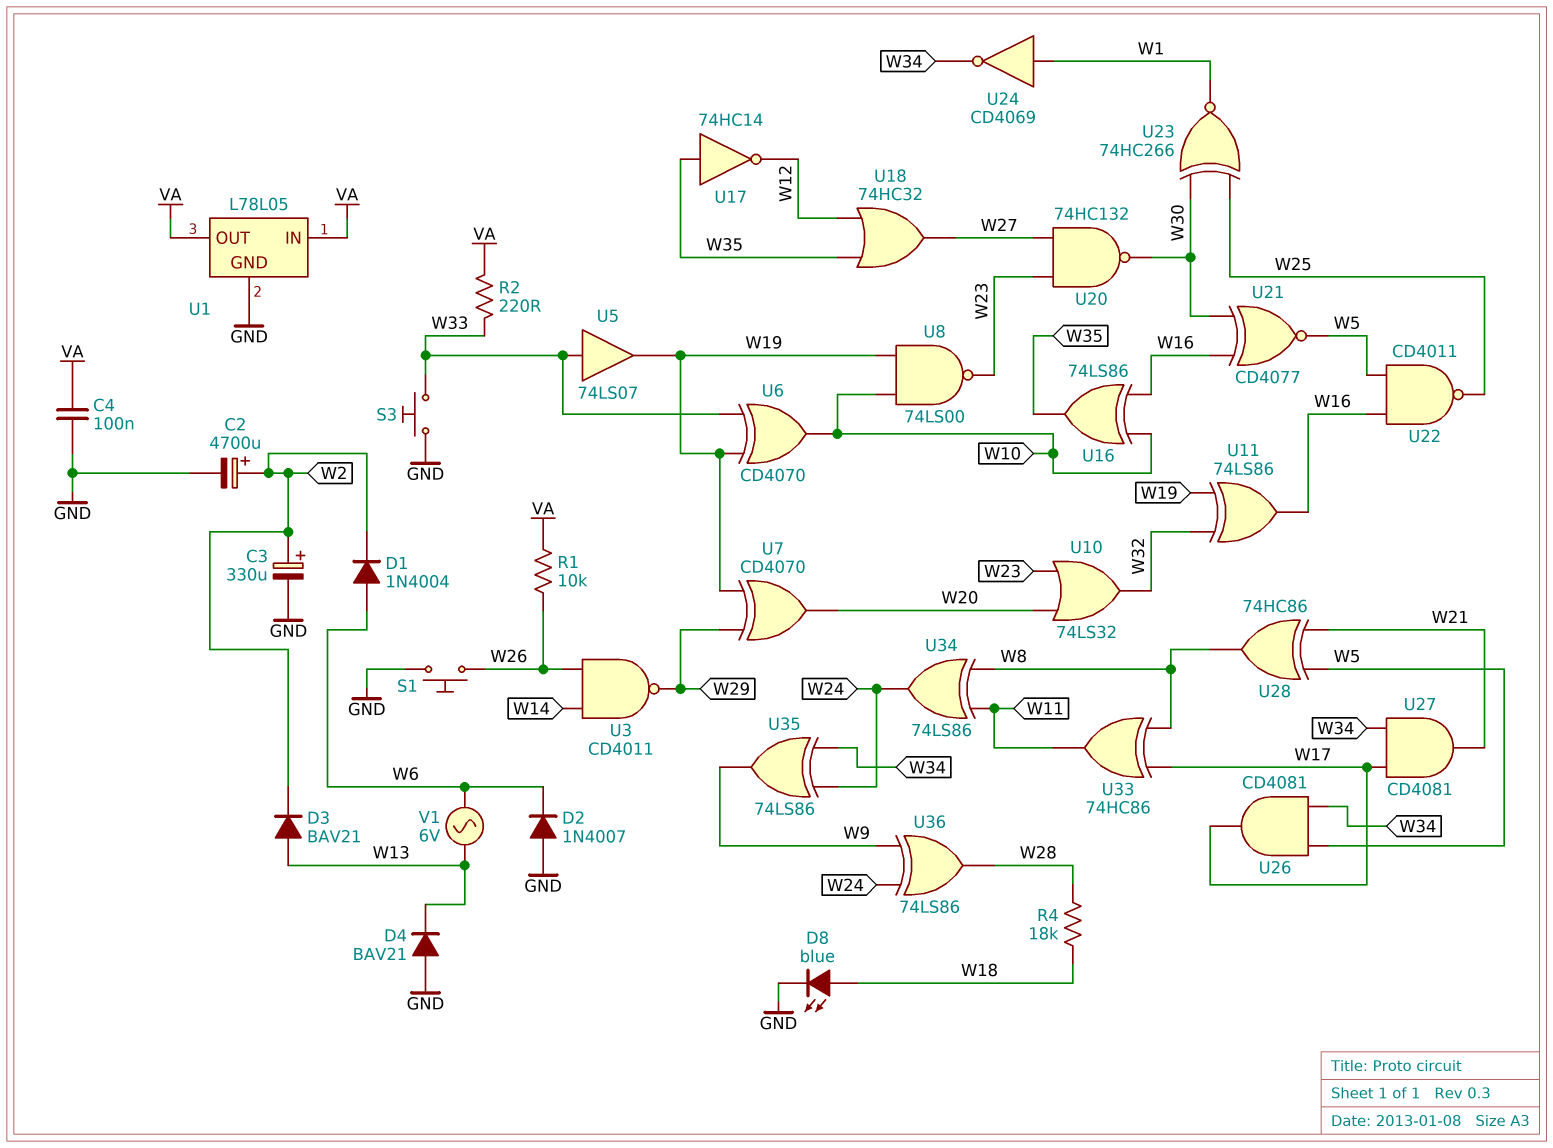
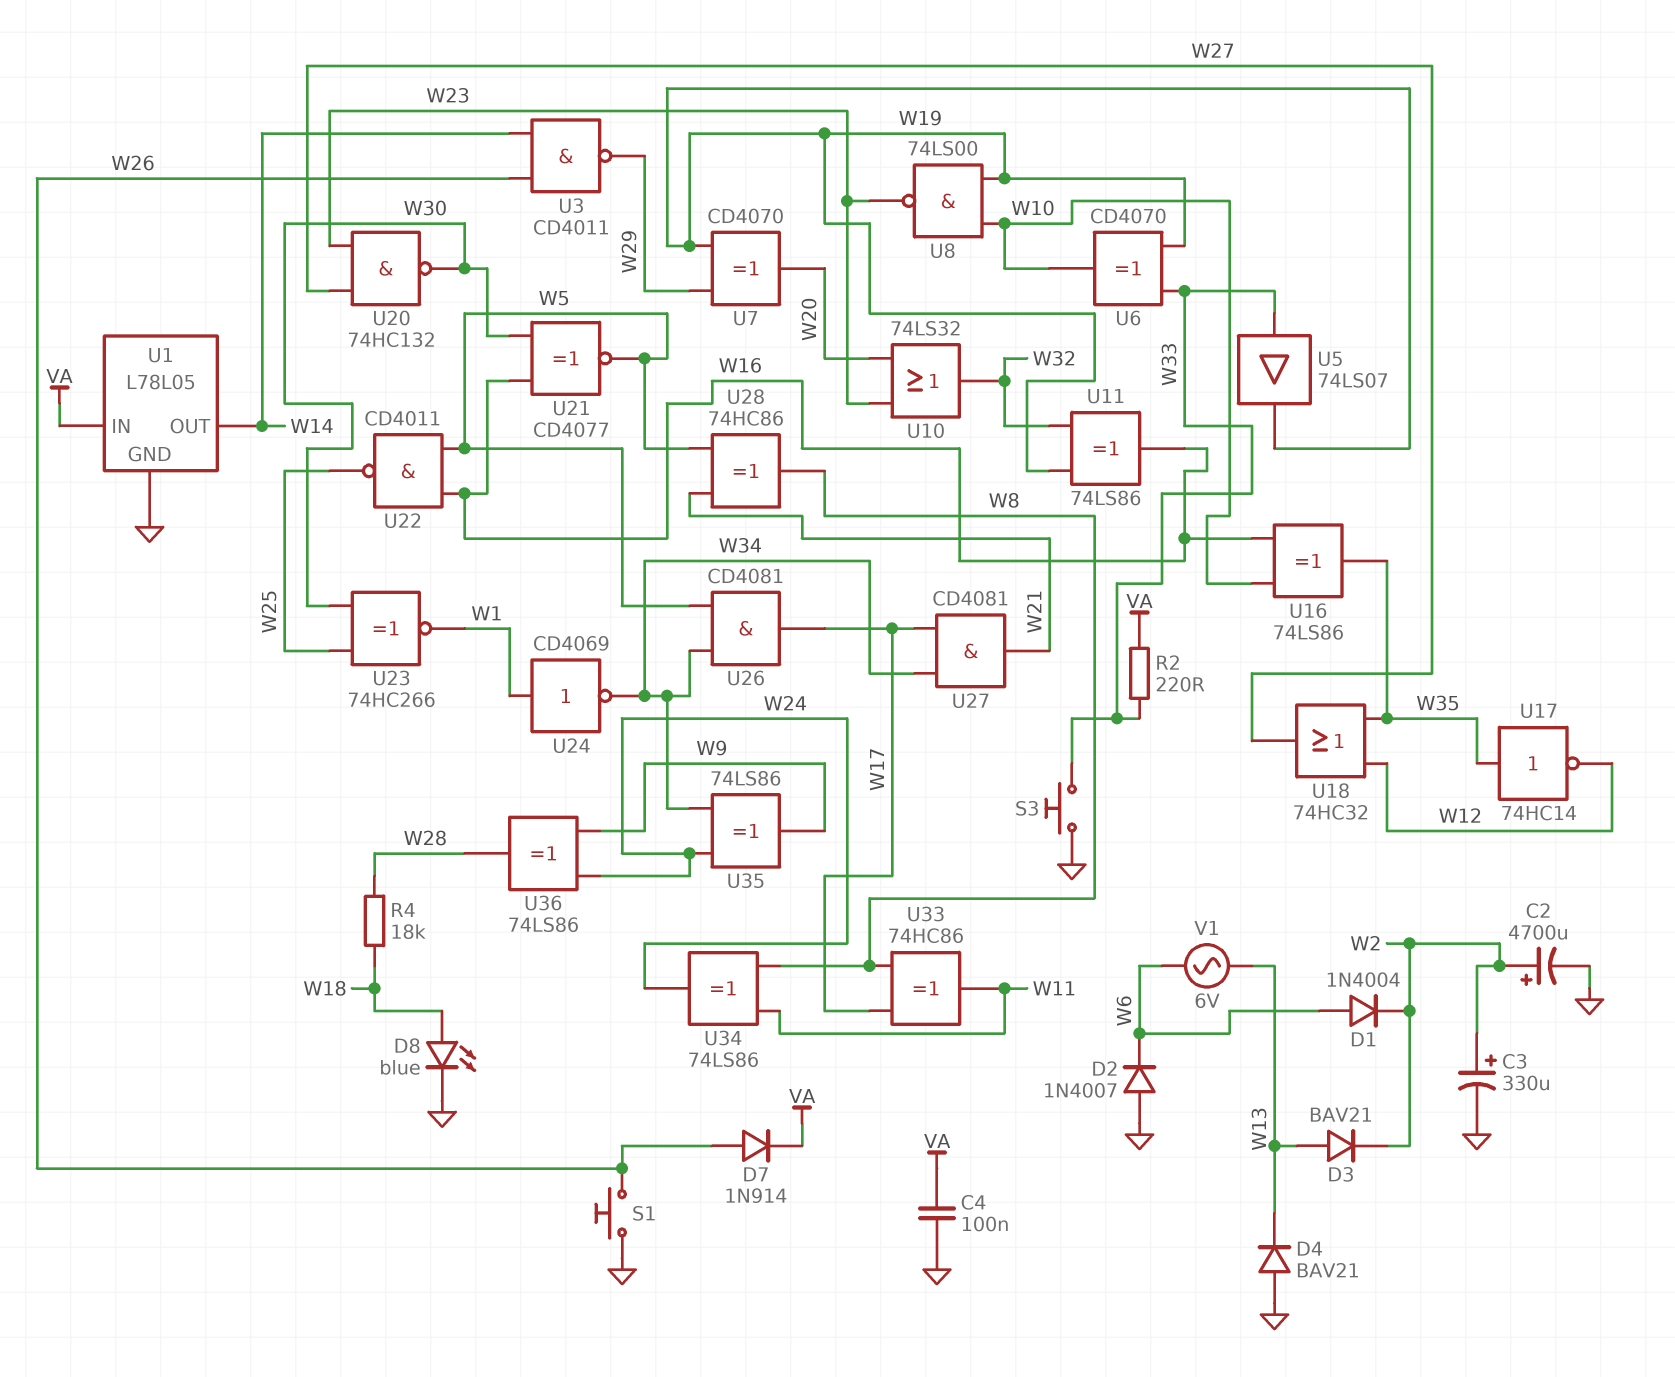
D7: none -> diode 1N914 (A W26, K VA)
R1: 10k (VA, W26) -> none
U1 pin OUT: VA -> W14

